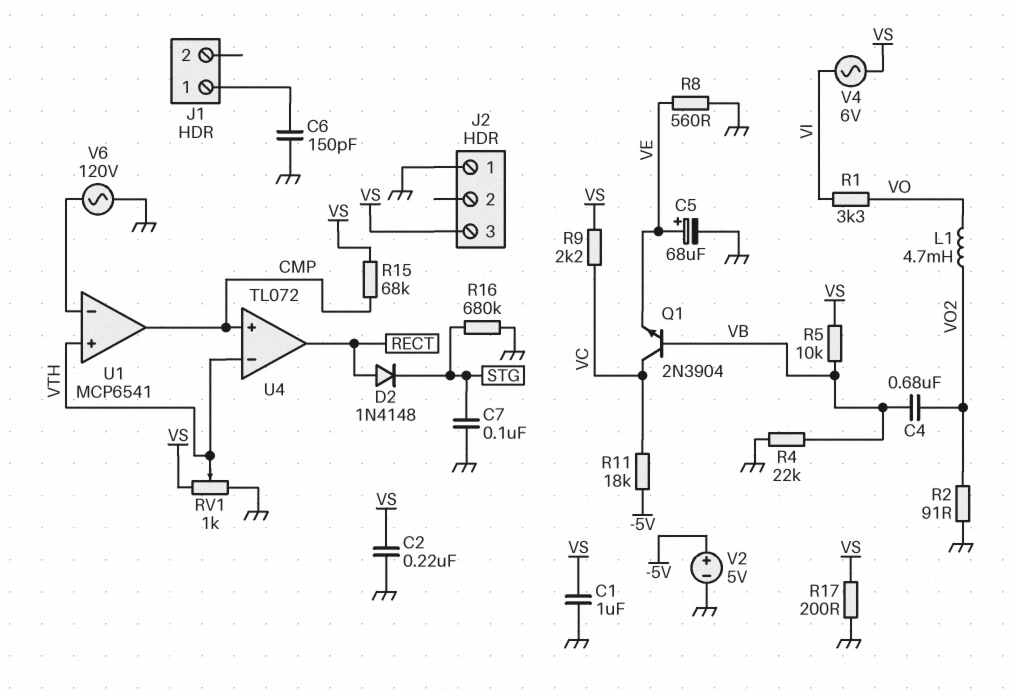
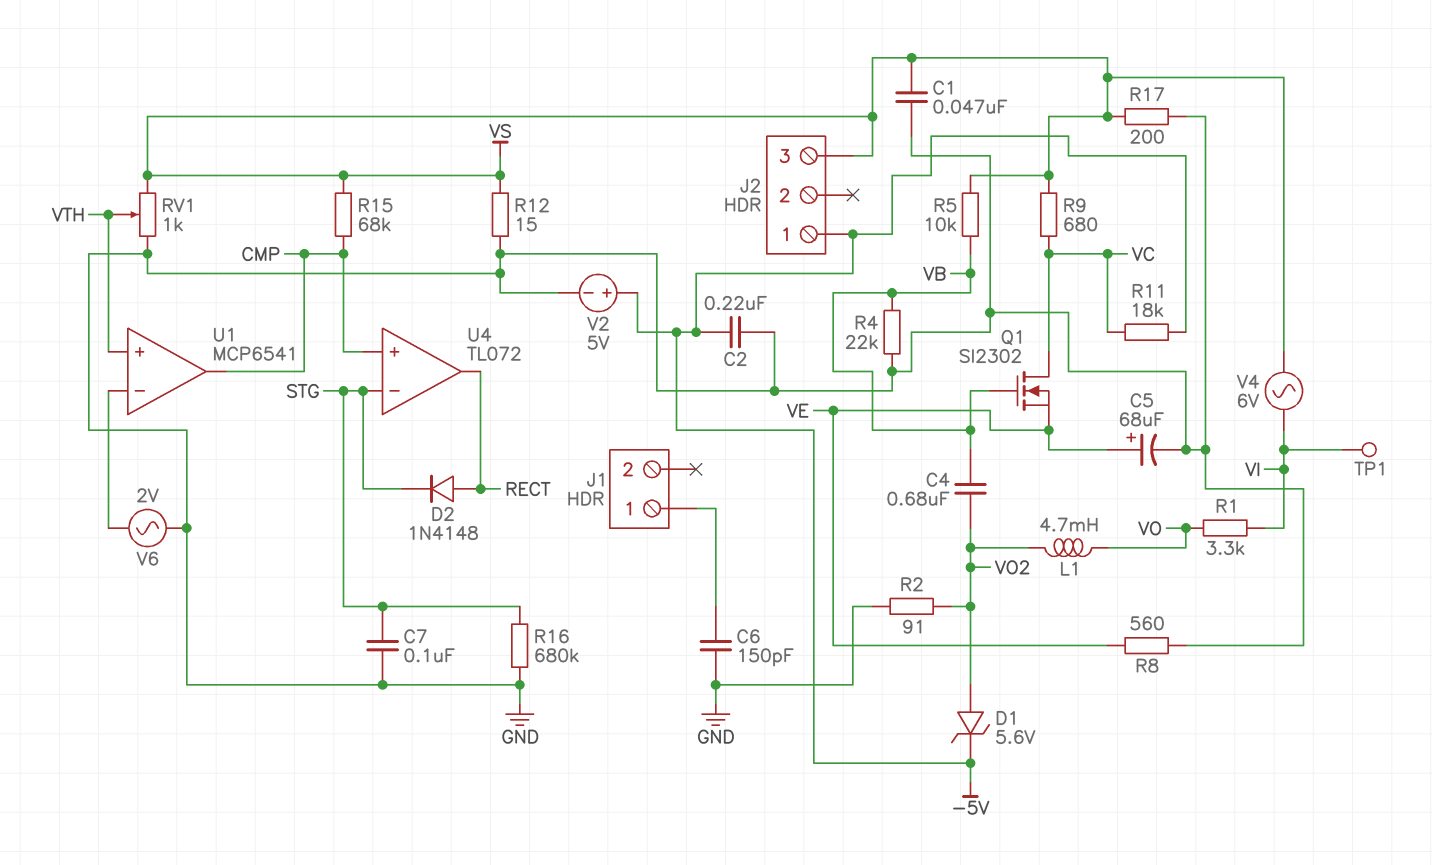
C1: 1uF (GND, VS) -> 47nF (GND, VS)
C2: 220nF (GND, VS) -> 220nF (-5V, GND)
D1: none -> zener 5.6V (A VO2, K -5V)
J2 pin 1: GND -> -5V
Q1: NPN 2N3904 (B VB, C VC, E VE) -> NMOS SI2302 (G VB, D VC, S VE)
R9: 2.2k (VC, VS) -> 680 (VC, VS)
R12: none -> 15 (GND, VS)
TP1: none -> test point (VI)
U4 pin in-: VTH -> STG
V6: AC 120V (GND, U1/in-) -> AC 2V (GND, U1/in-)

